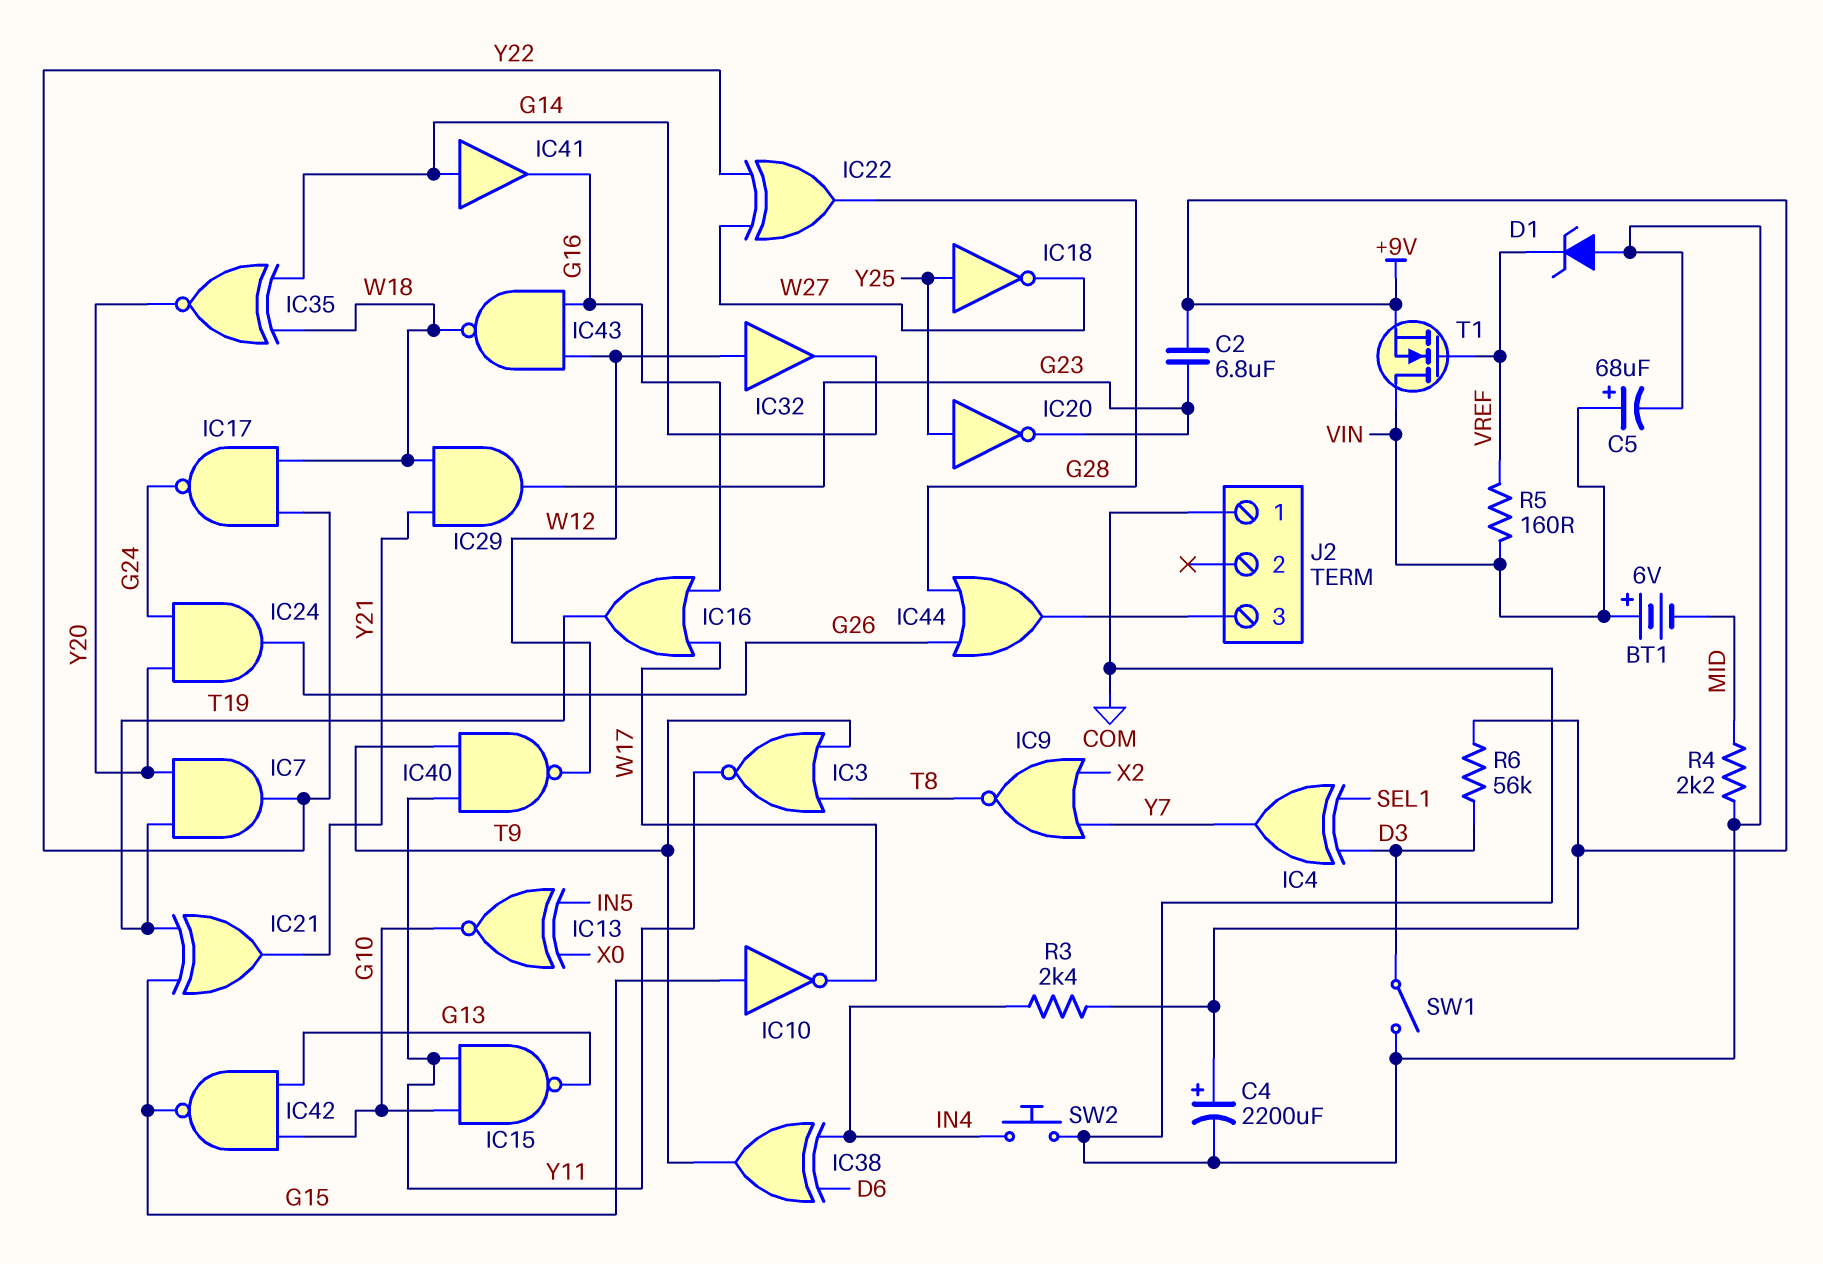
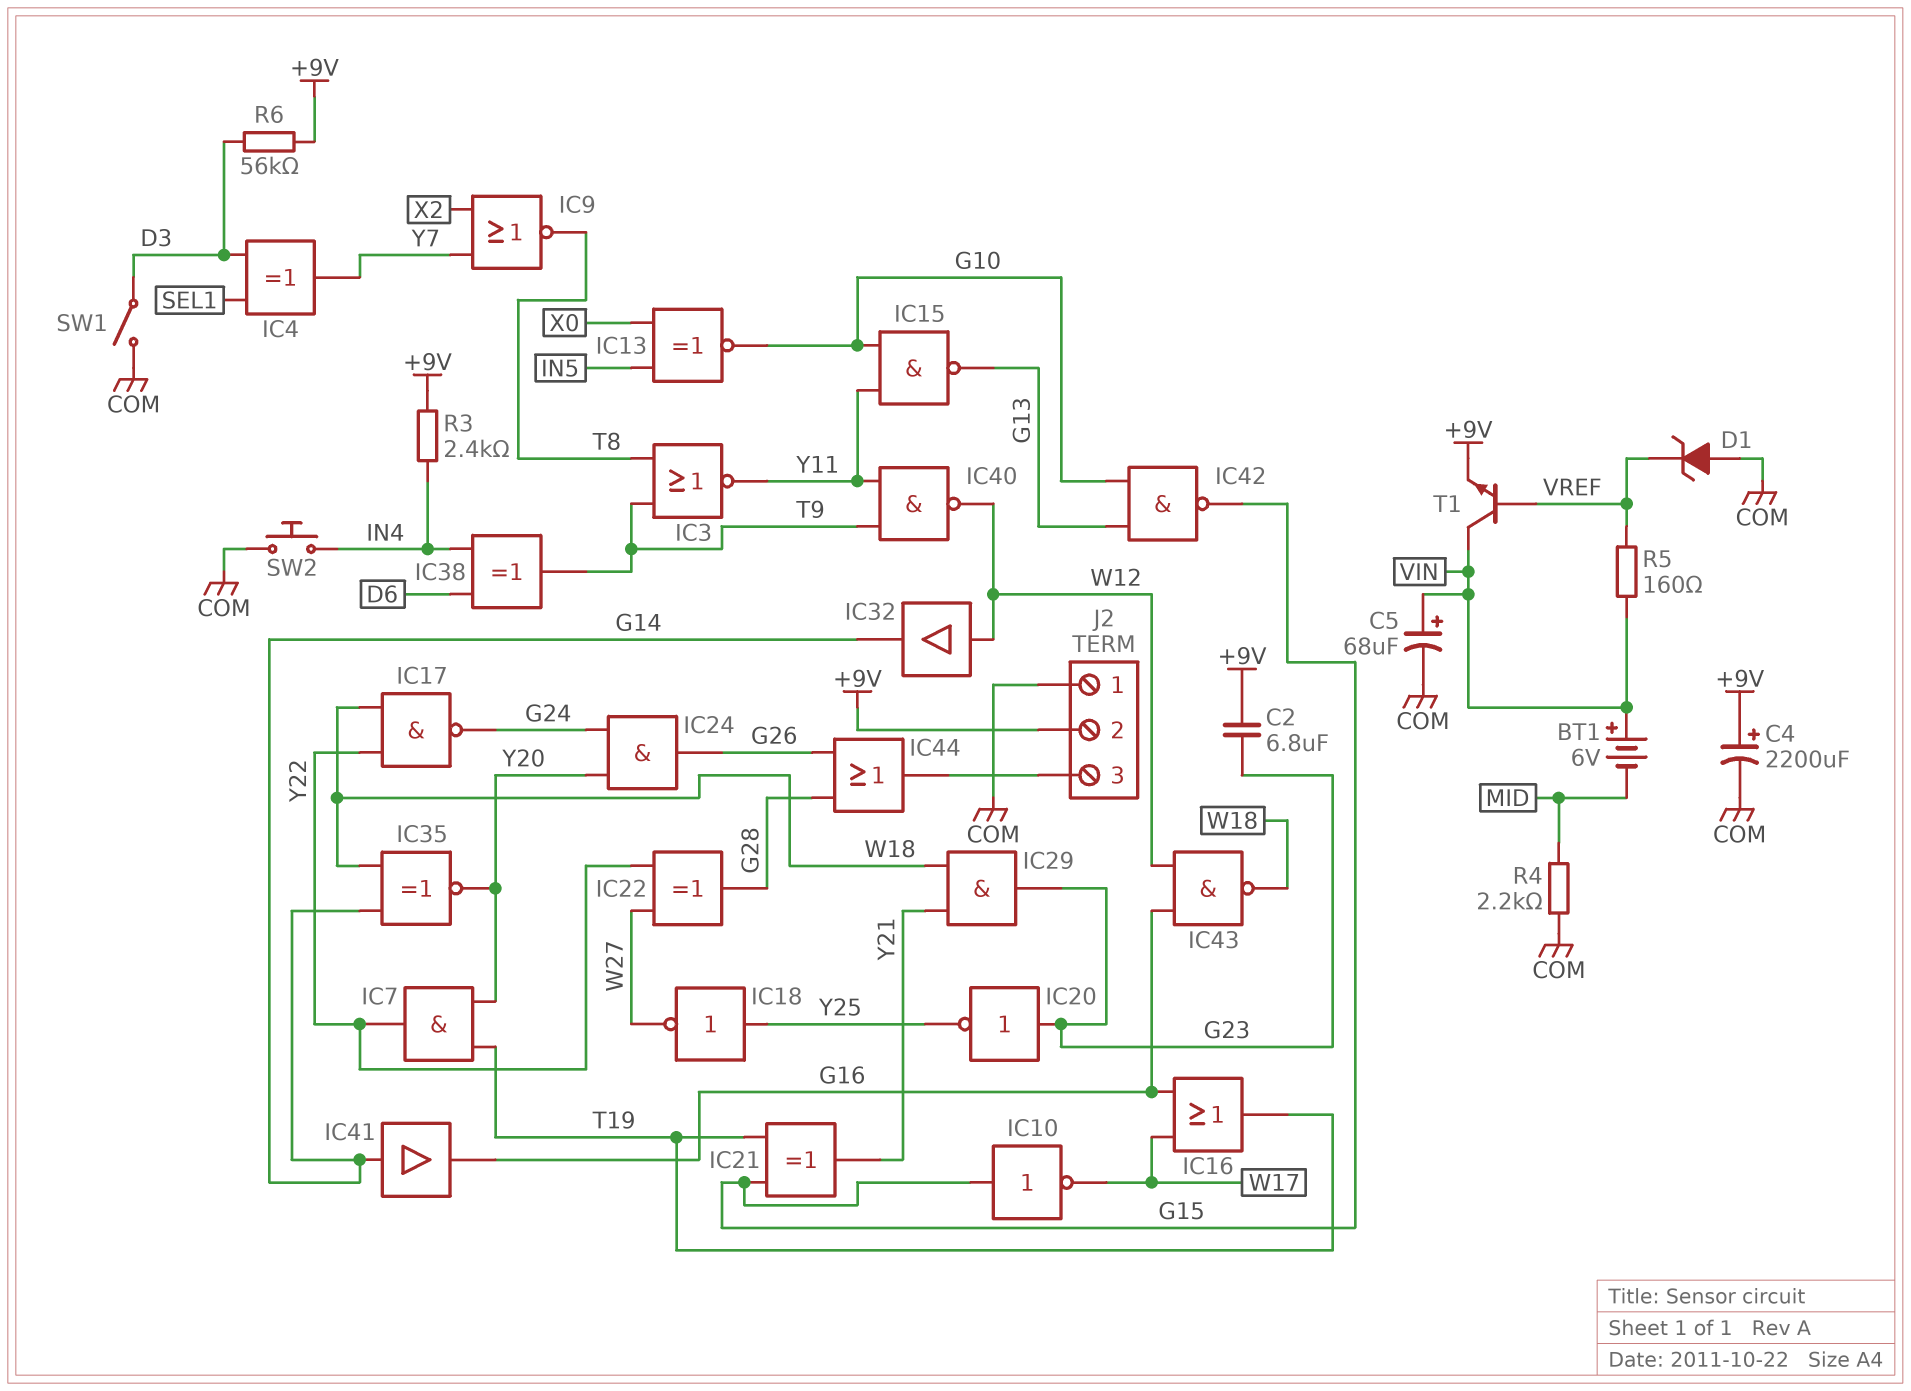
IC20: NOT (in Y25, out G23) -> NOT (in G23, out Y25)
J2 pin 2: none -> +9V
T1: NMOS (G VREF, D VIN, S +9V) -> NPN (B VREF, C VIN, E +9V)

